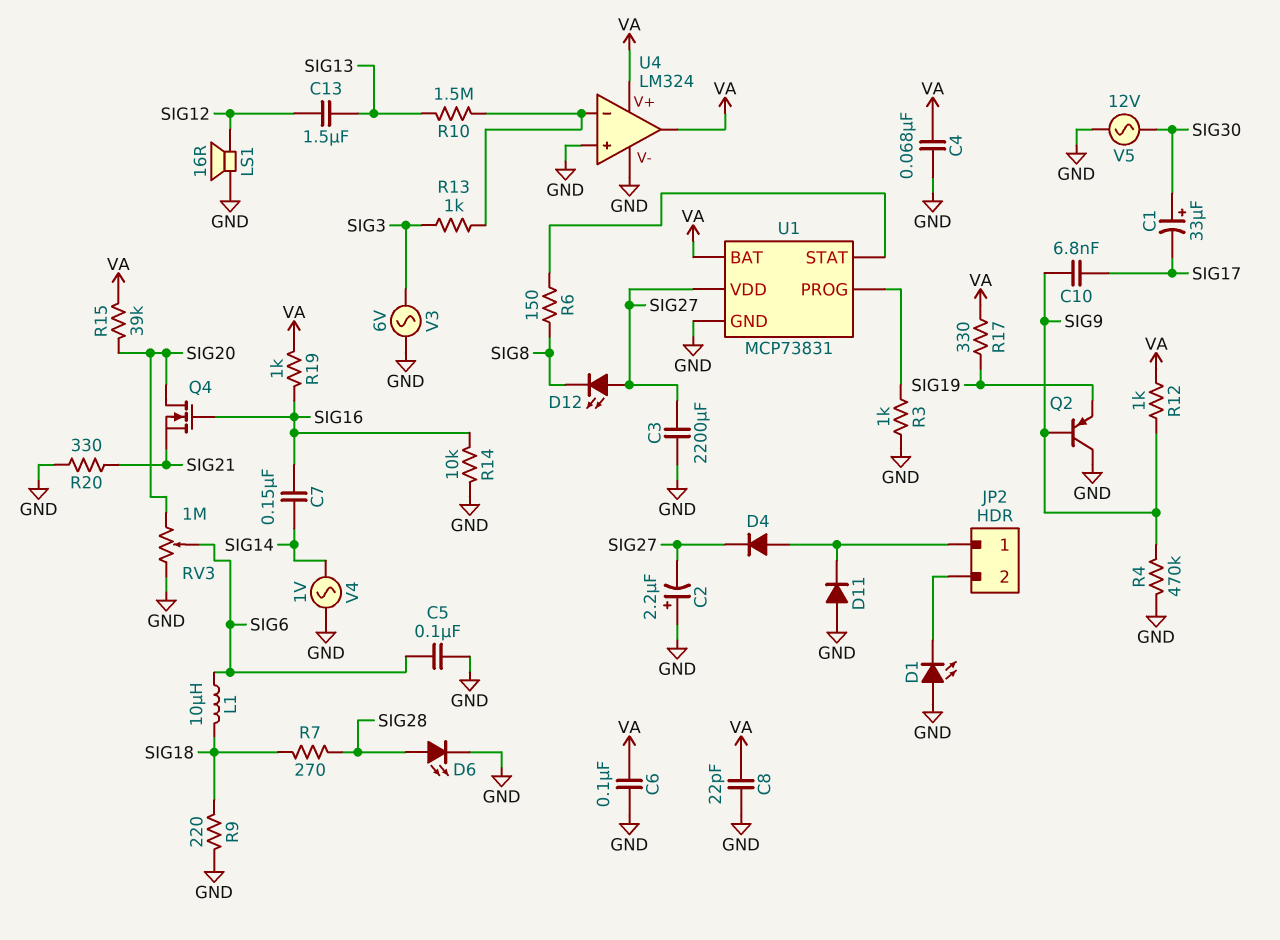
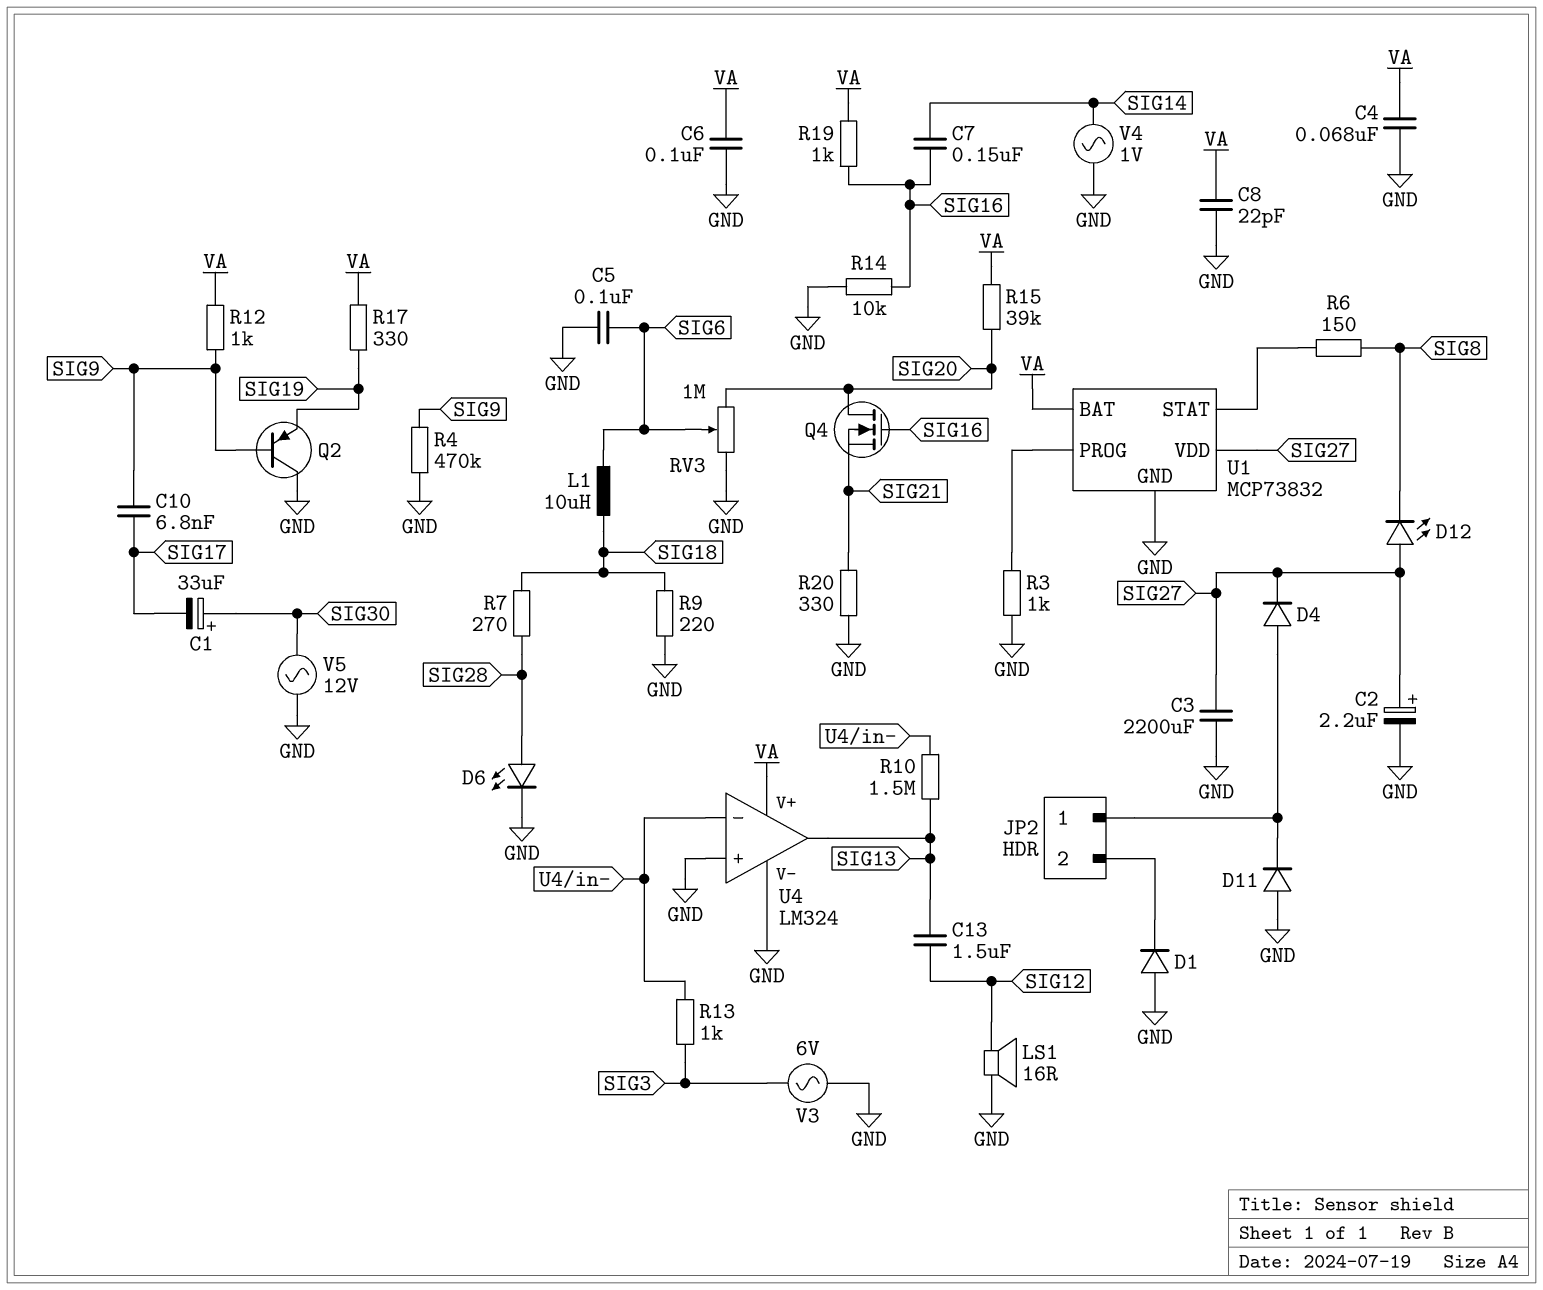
C2: 2.2uF (plus GND, minus SIG27) -> 2.2uF (plus SIG27, minus GND)
D1: LED (A GND, K JP2/2) -> diode (A GND, K JP2/2)
U1: MCP73831 -> MCP73832
U4 pin out: VA -> SIG13

